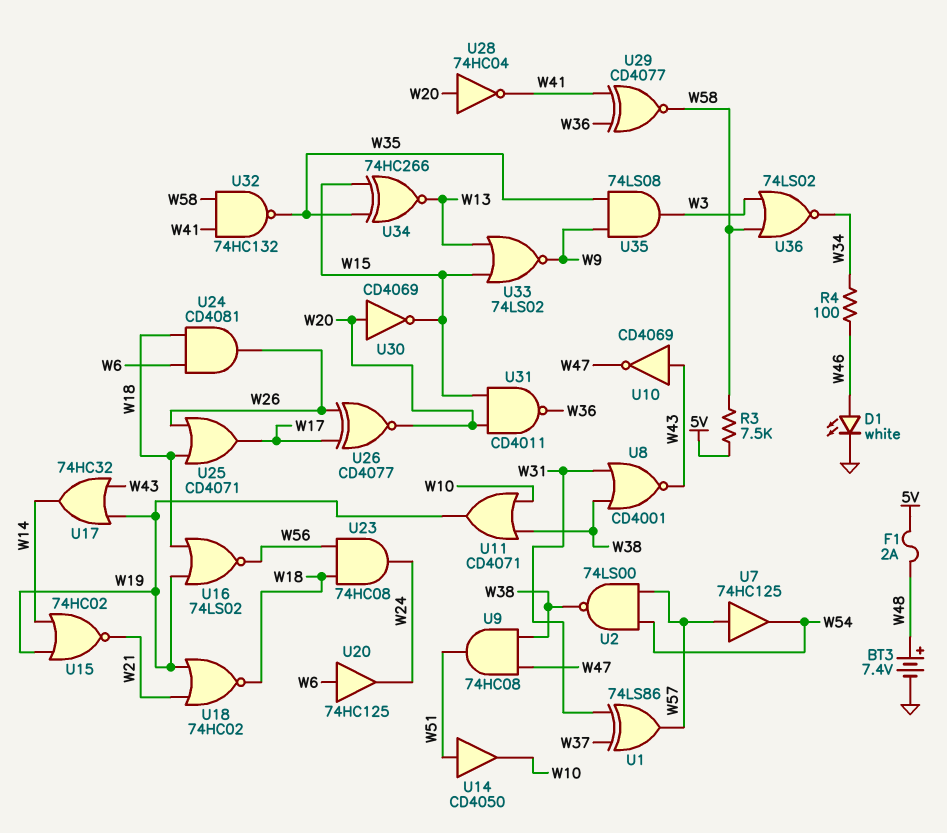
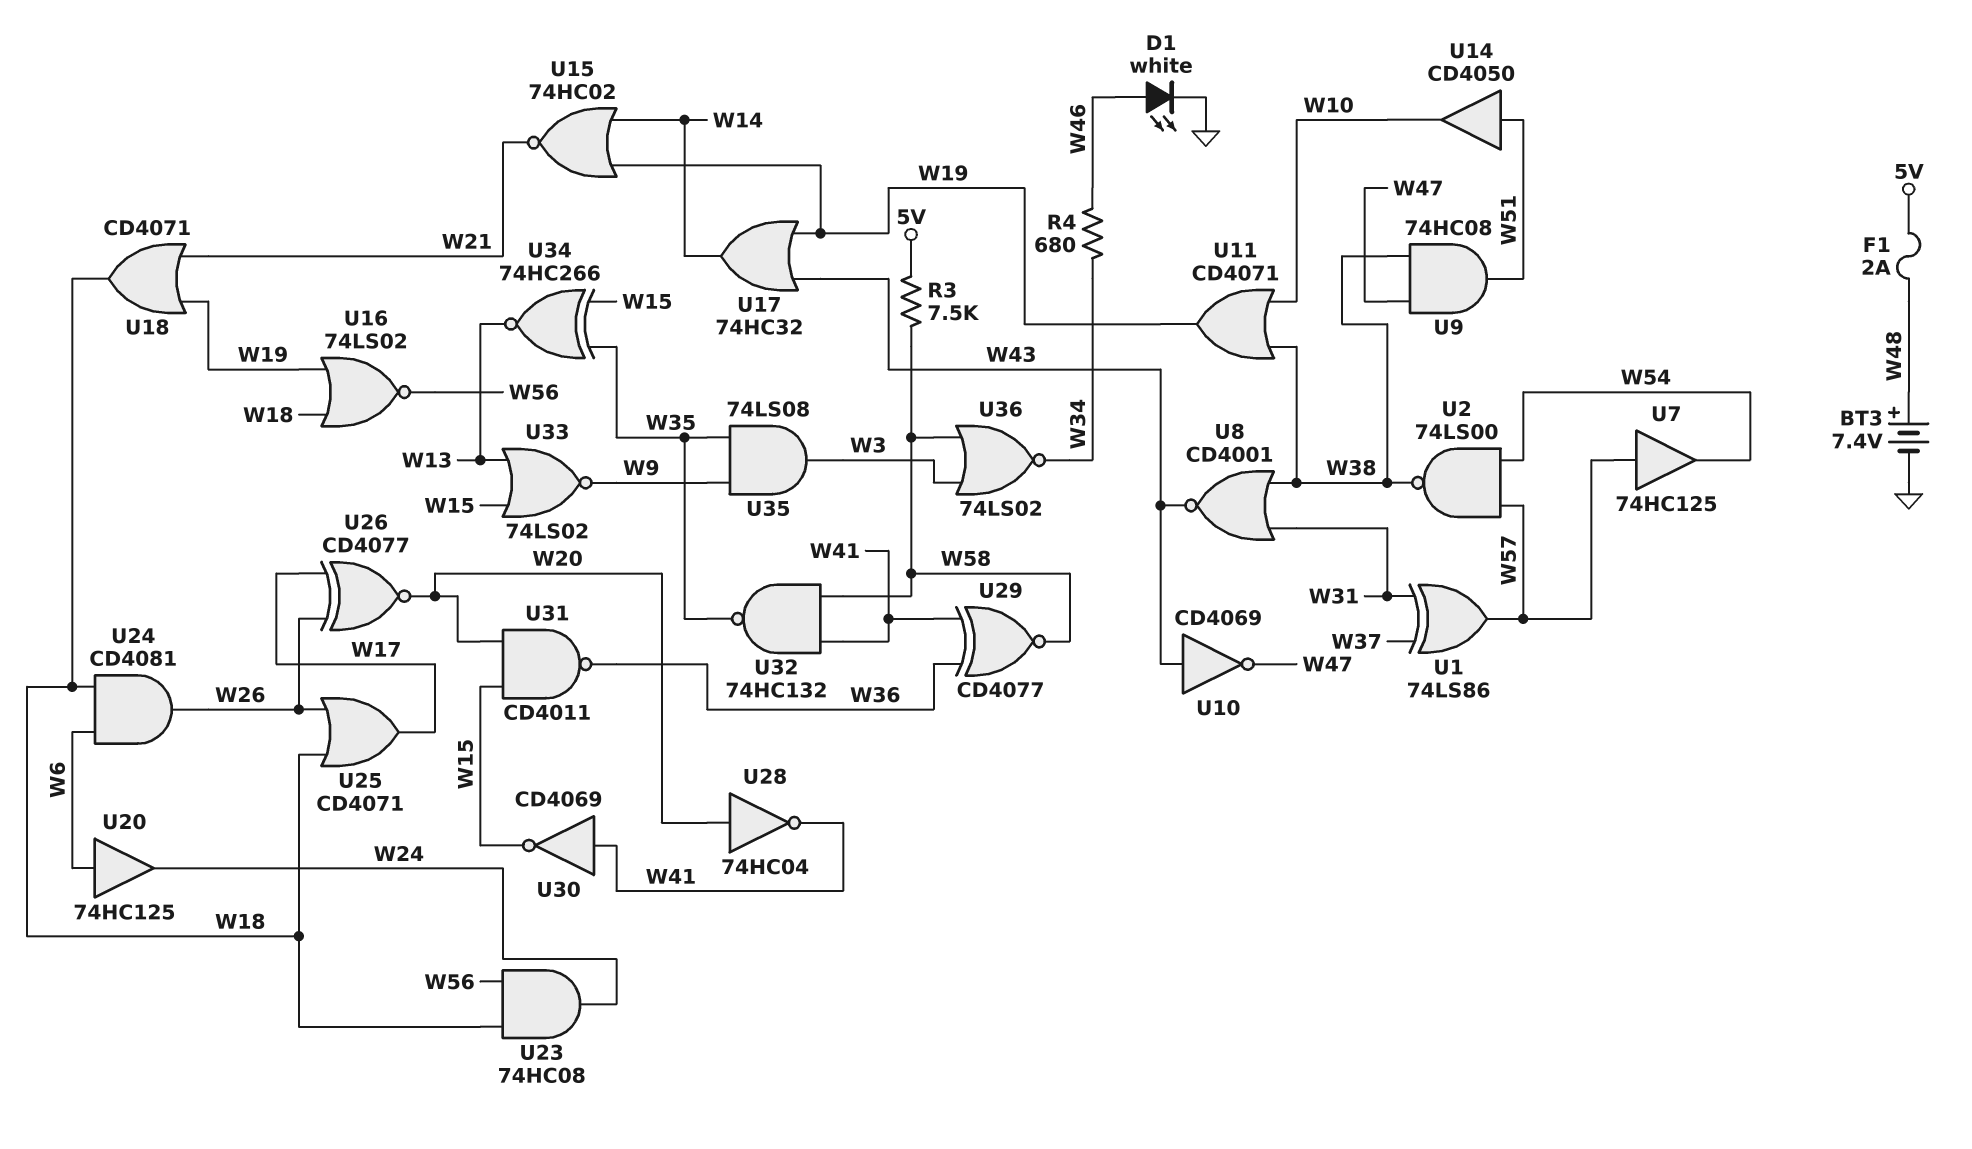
R4: 100 (W34, W46) -> 680 (W34, W46)
U18: NOR 74HC02 (in W19, in W21, out W18) -> OR CD4071 (in W19, in W21, out W18)
U30: NOT CD4069 (in W20, out W15) -> NOT CD4069 (in W41, out W15)

